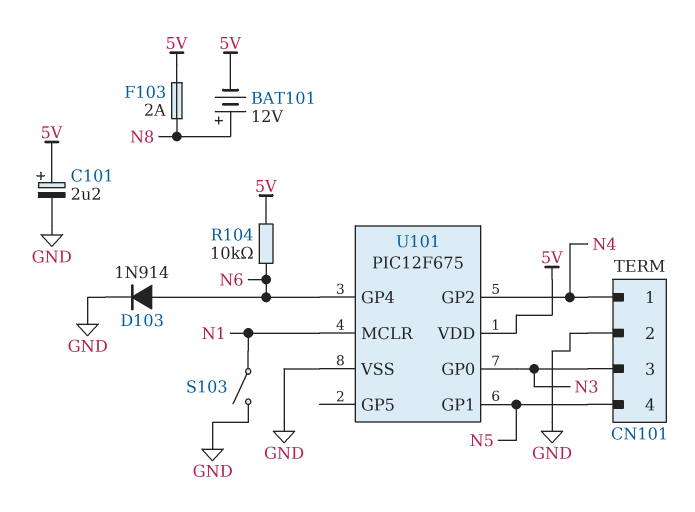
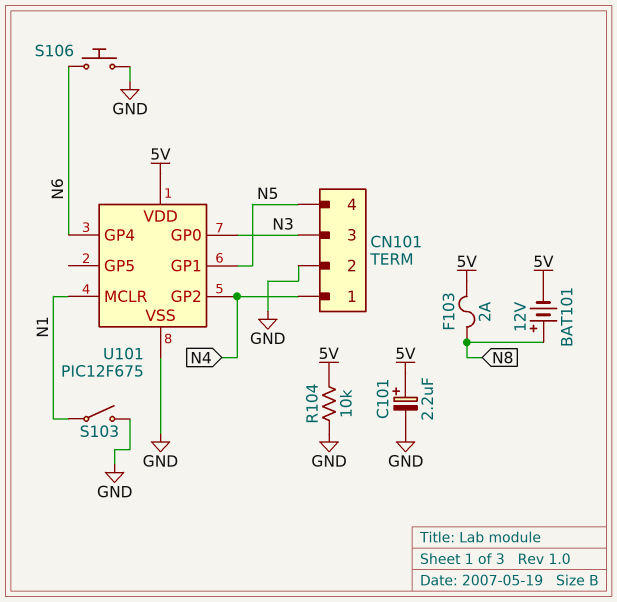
D103: diode 1N914 (A N6, K GND) -> none
R104: 10k (5V, N6) -> 10k (5V, GND)
S106: none -> button (GND, N6)

